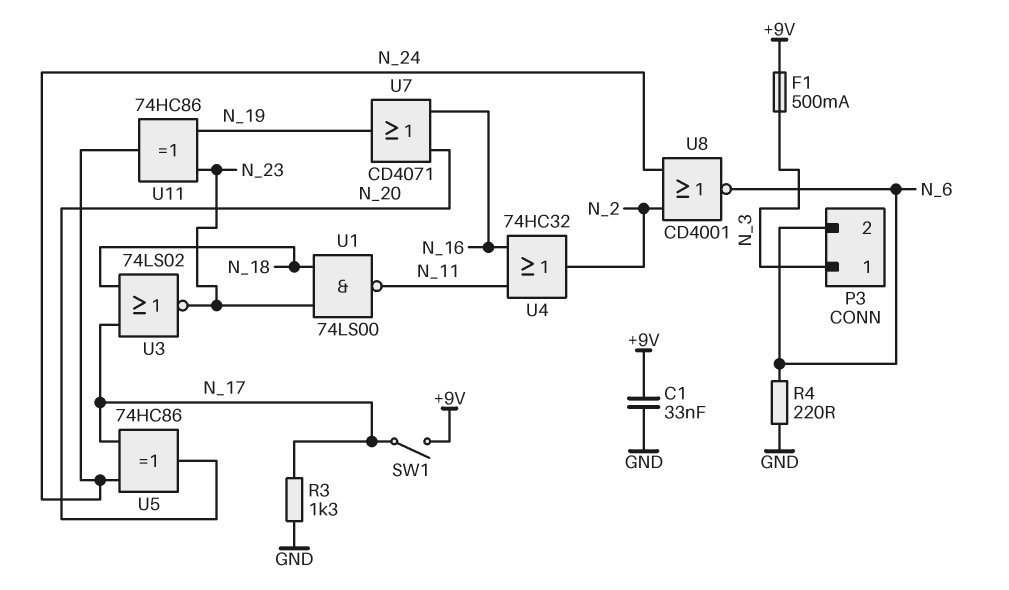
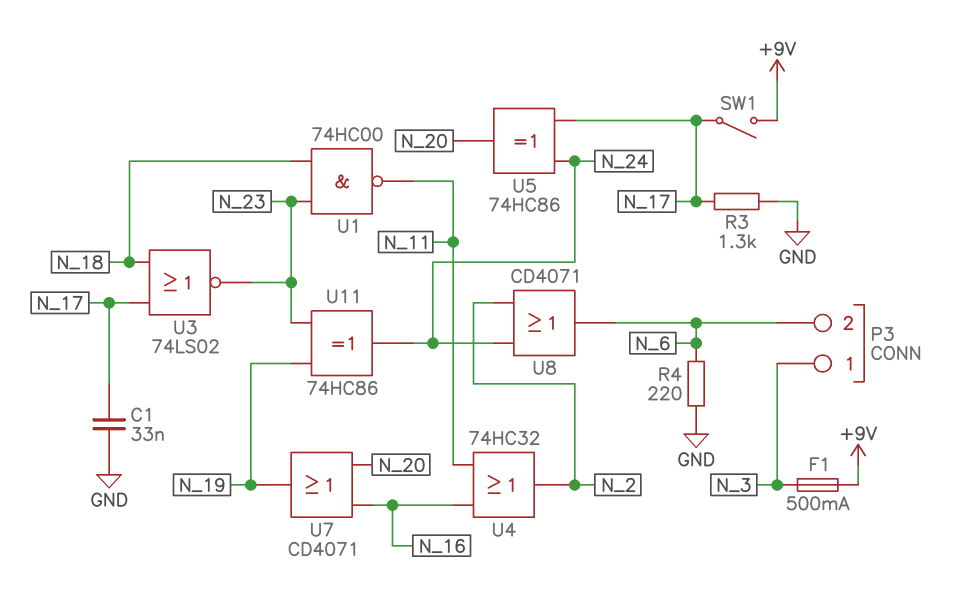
C1: 33nF (+9V, GND) -> 33nF (GND, N_17)
U1: NAND 74LS00 (in N_18, in N_23, out N_11) -> NAND 74HC00 (in N_18, in N_23, out N_11)
U8: NOR CD4001 (in N_2, in N_24, out N_6) -> OR CD4071 (in N_2, in N_24, out N_6)

